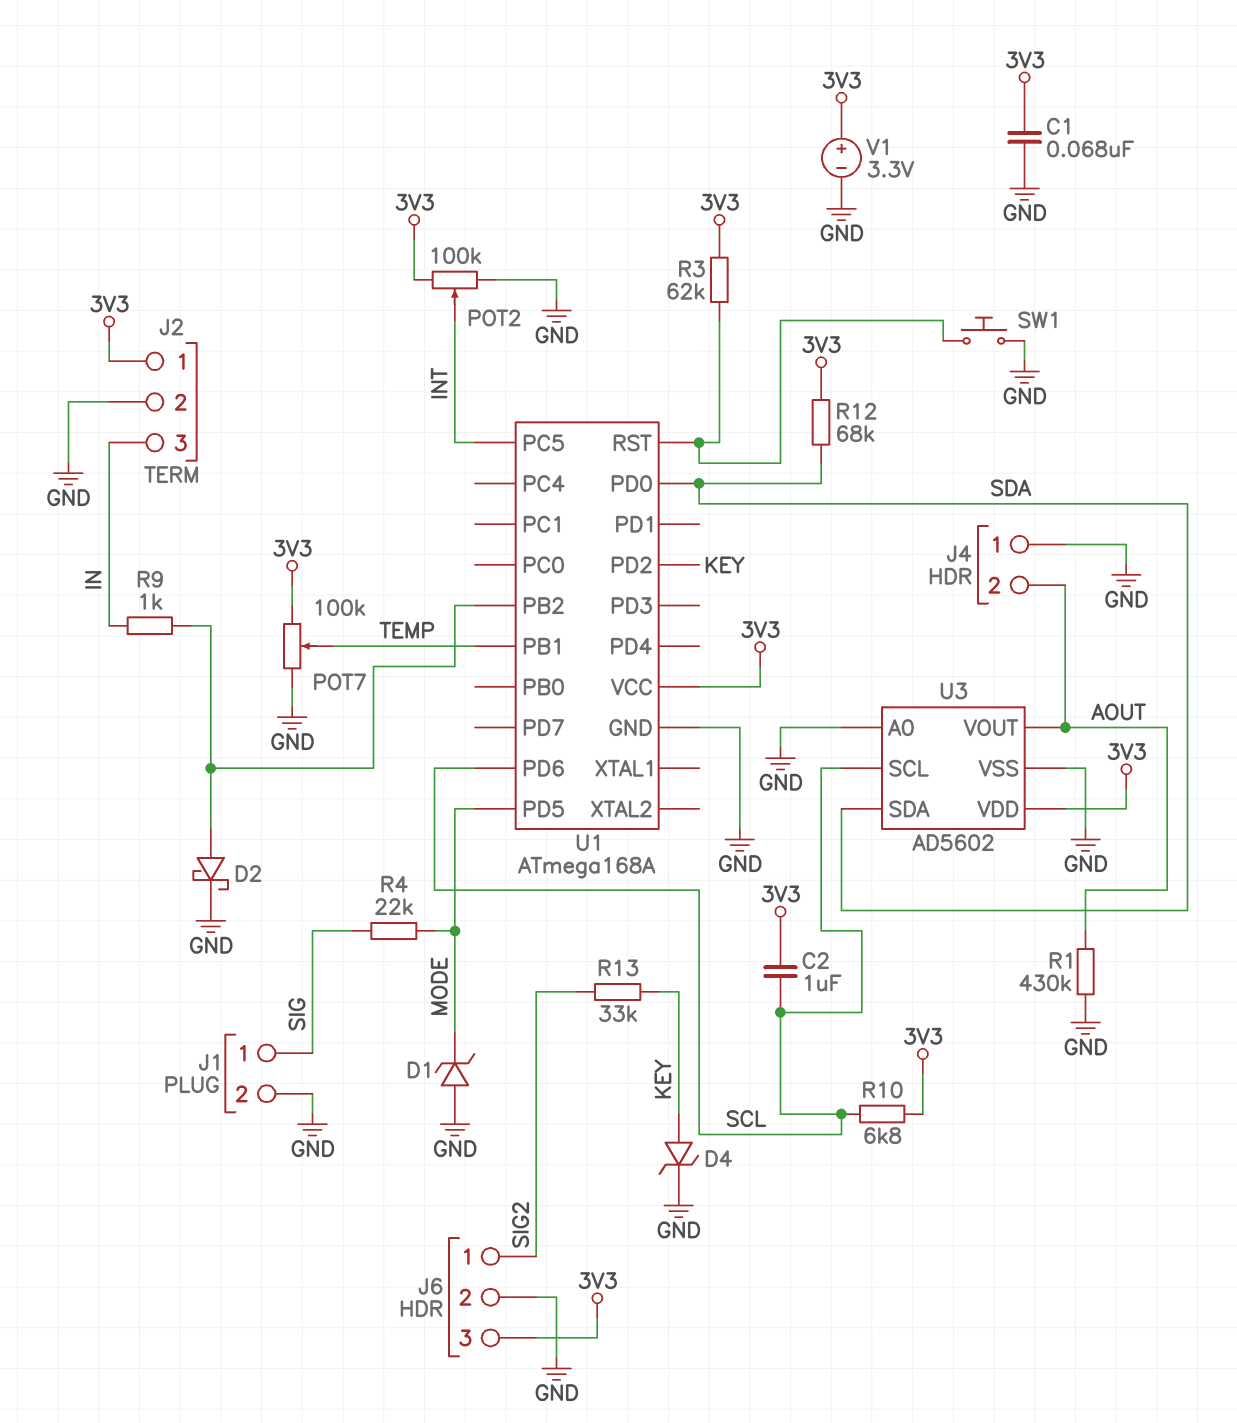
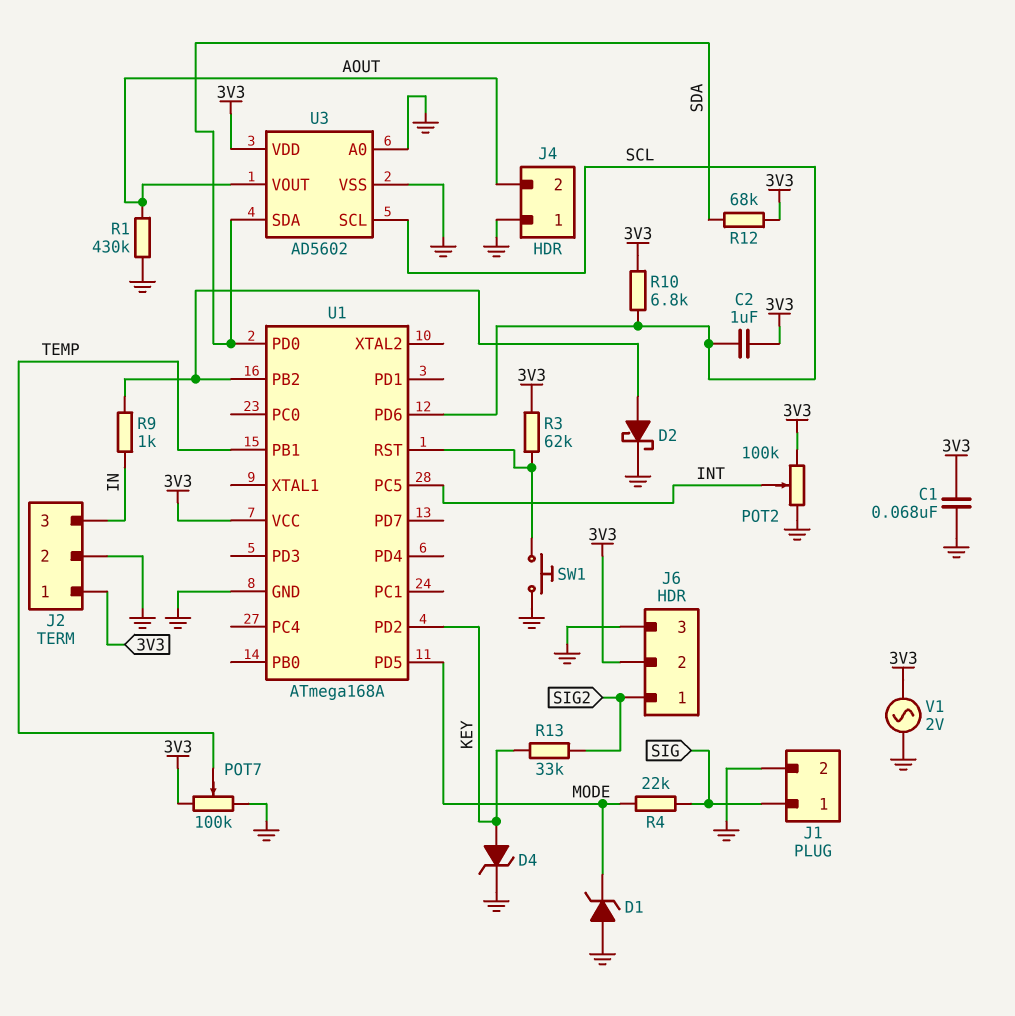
J6 pin 2: GND -> 3V3
J6 pin 3: 3V3 -> GND
V1: 3.3V (plus 3V3, minus GND) -> AC 2V (3V3, GND)

